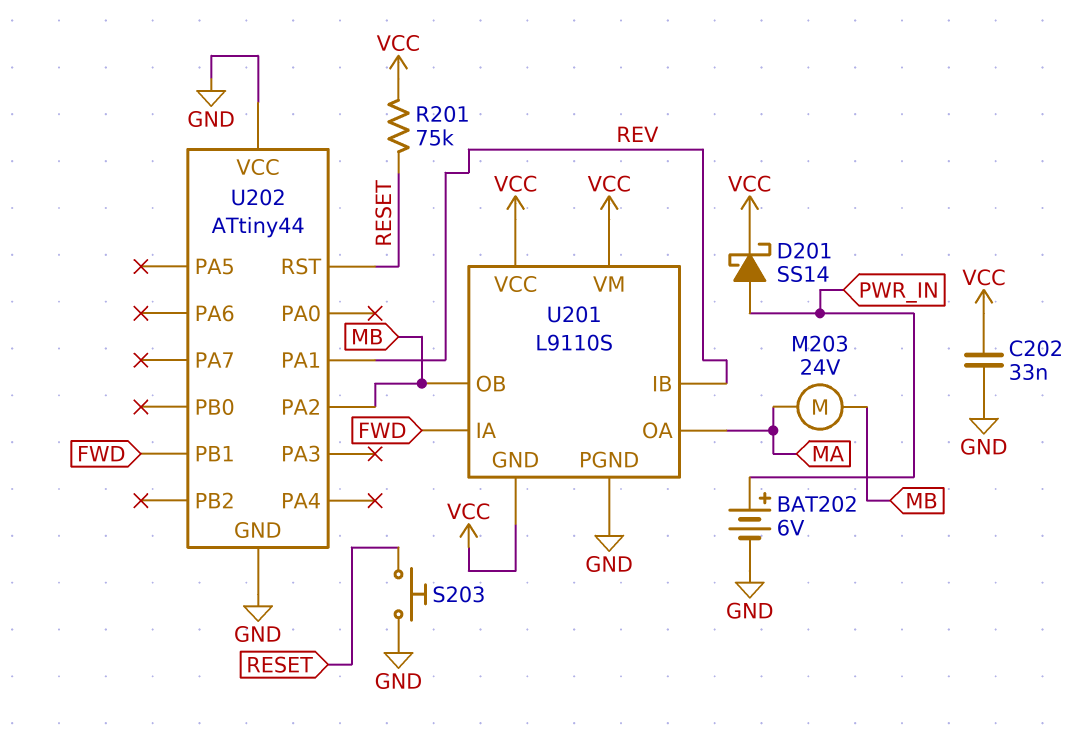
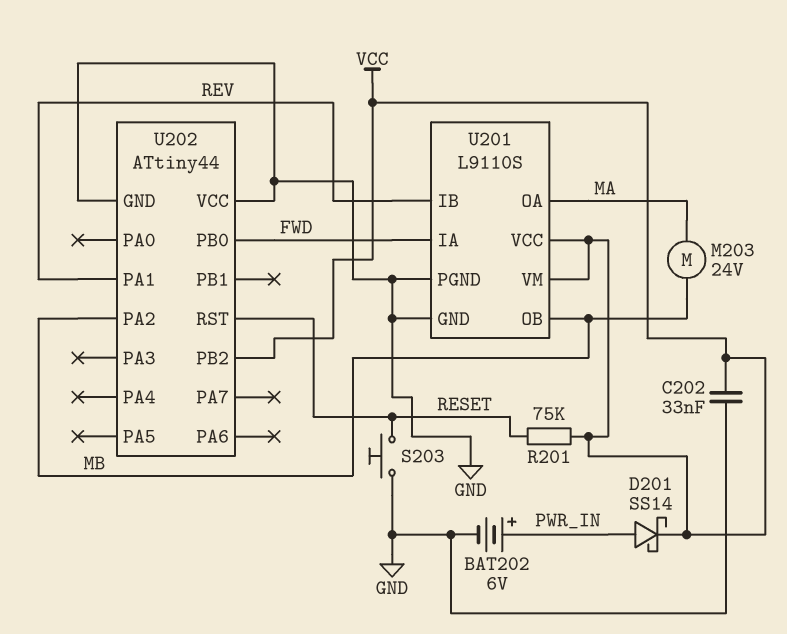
U201 pin GND: VCC -> GND
U202 pin PB0: none -> FWD
U202 pin PB1: FWD -> none
U202 pin PB2: none -> VCC

